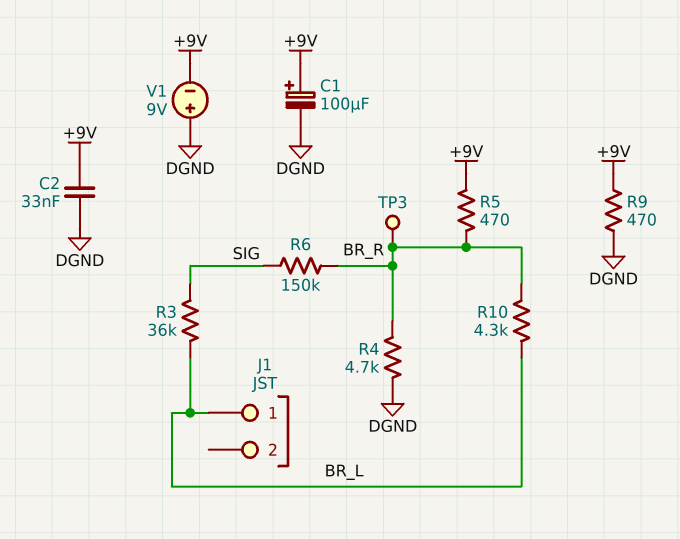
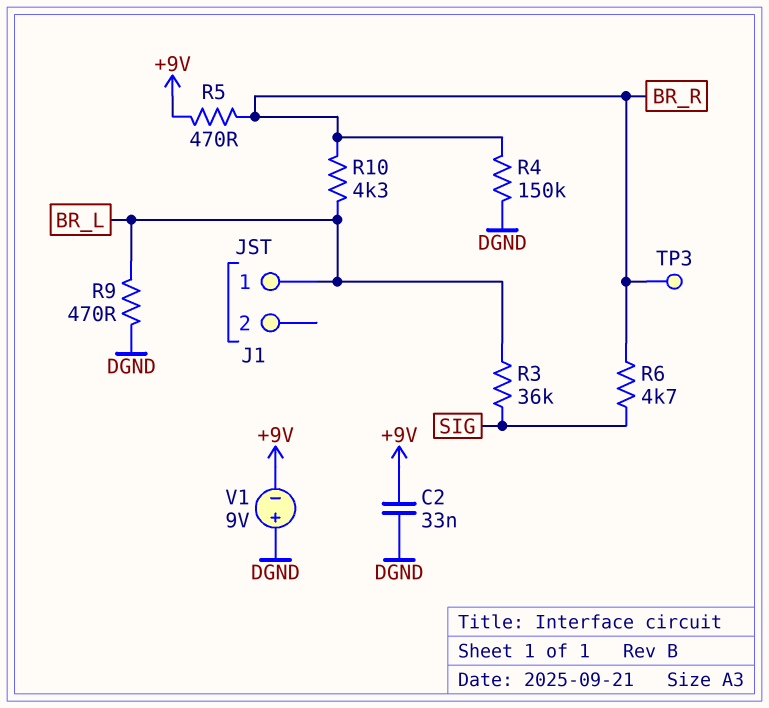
C1: 100uF (plus +9V, minus DGND) -> none
R4: 4.7k (BR_R, DGND) -> 150k (BR_R, DGND)
R6: 150k (BR_R, SIG) -> 4.7k (BR_R, SIG)
R9: 470 (+9V, DGND) -> 470 (BR_L, DGND)

